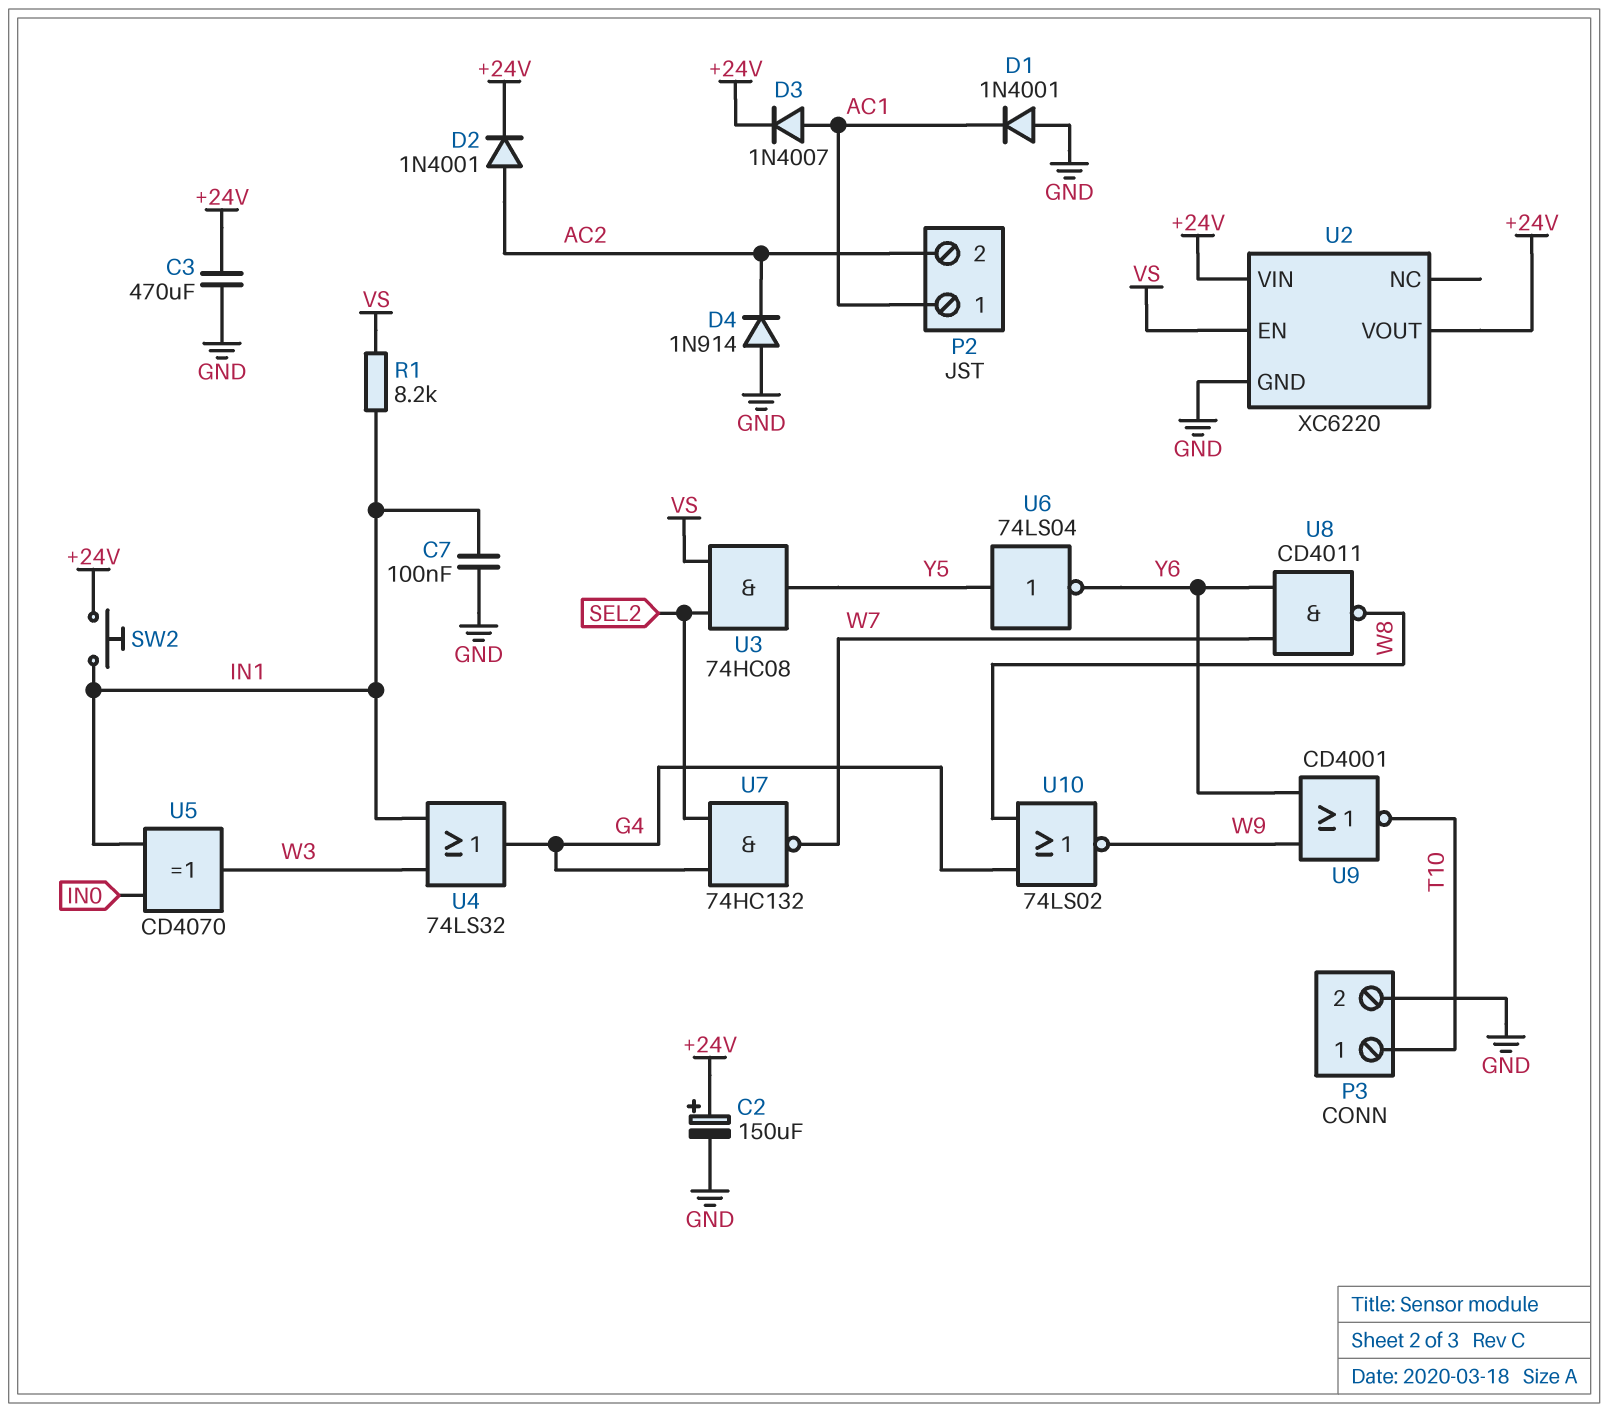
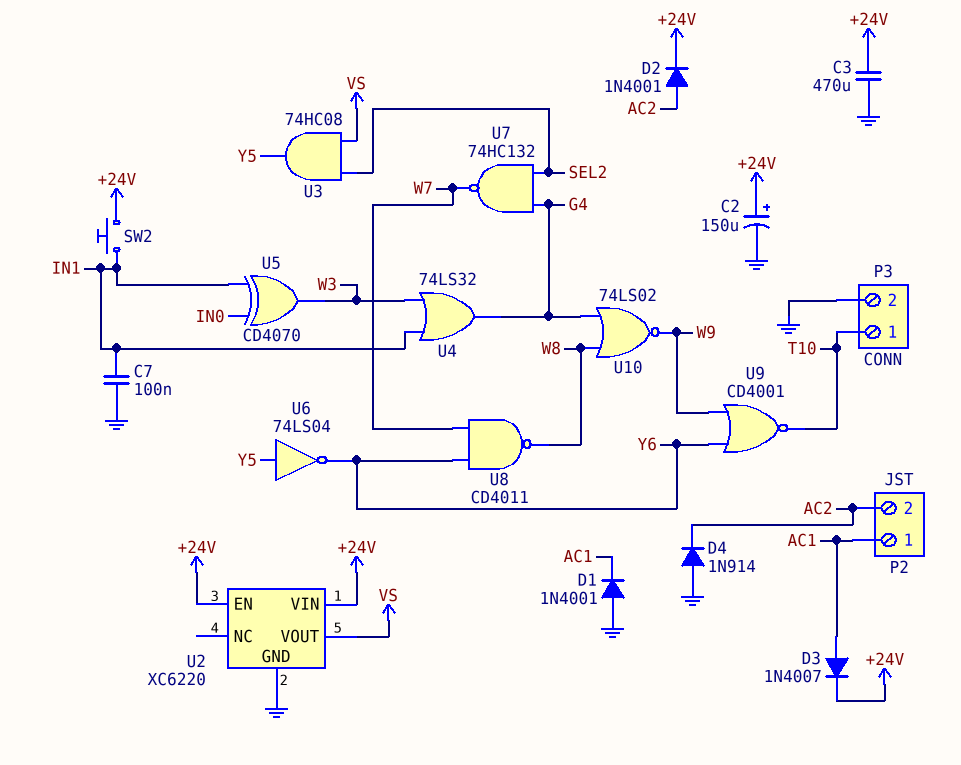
R1: 8.2k (IN1, VS) -> none
U2 pin EN: VS -> +24V
U2 pin VOUT: +24V -> VS

